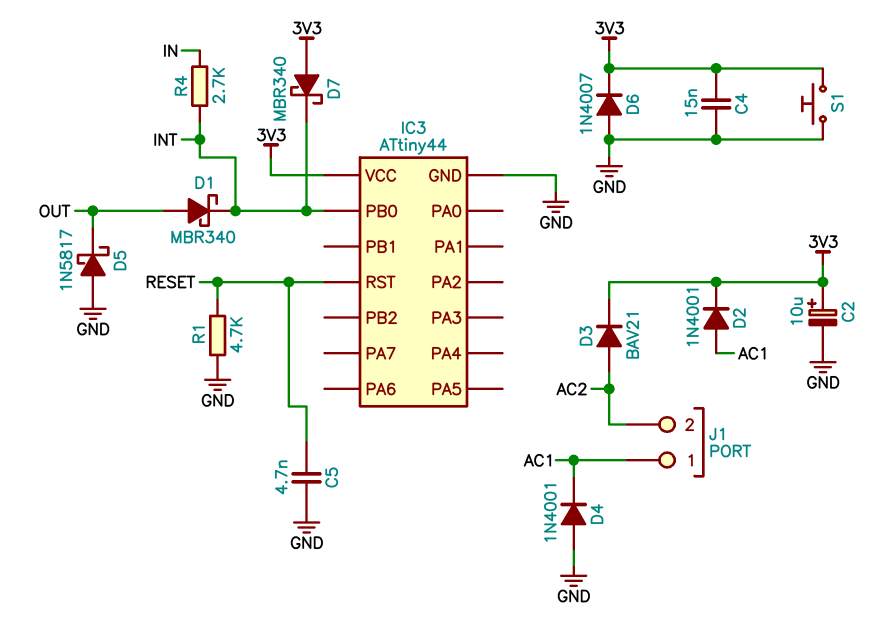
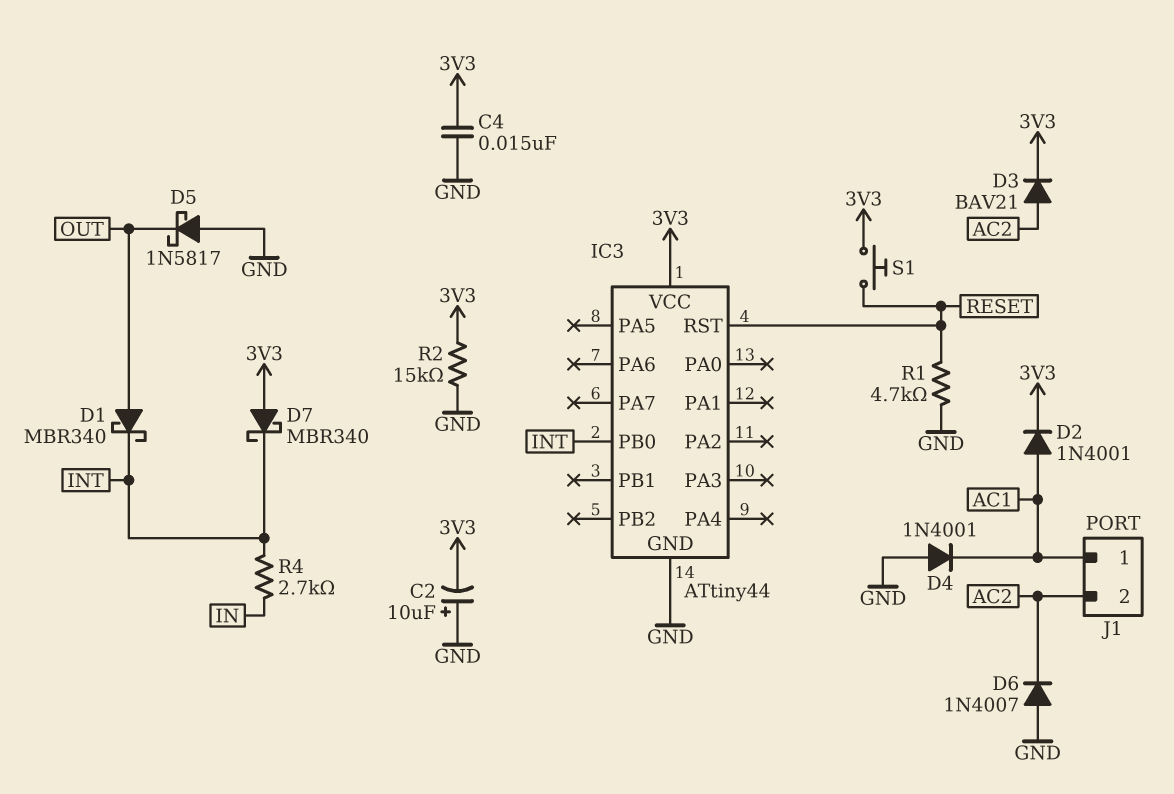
C2: 10uF (plus 3V3, minus GND) -> 10uF (plus GND, minus 3V3)
C5: 4.7nF (GND, RESET) -> none
D6: diode 1N4007 (A GND, K 3V3) -> diode 1N4007 (A GND, K AC2)
R2: none -> 15k (3V3, GND)
S1: button (3V3, GND) -> button (3V3, RESET)

